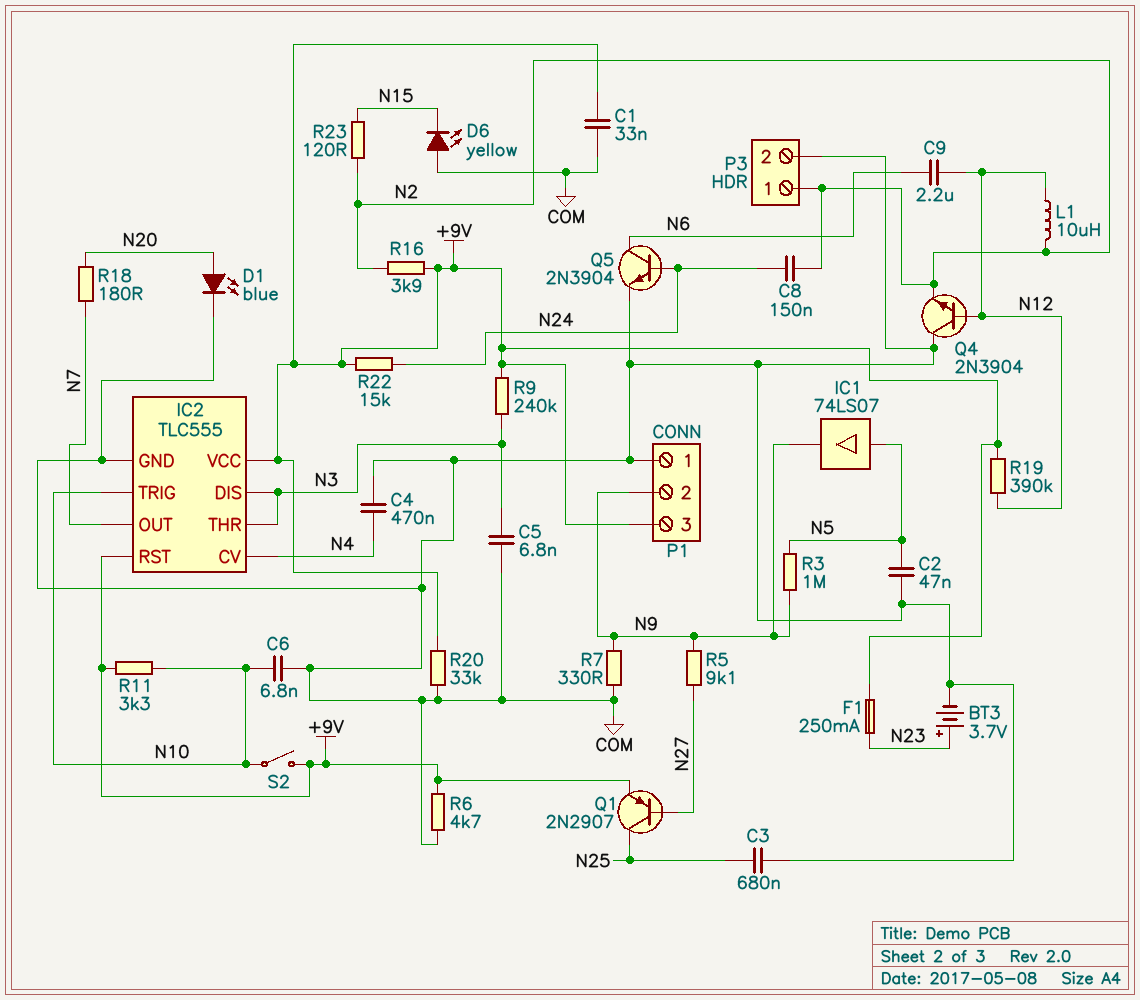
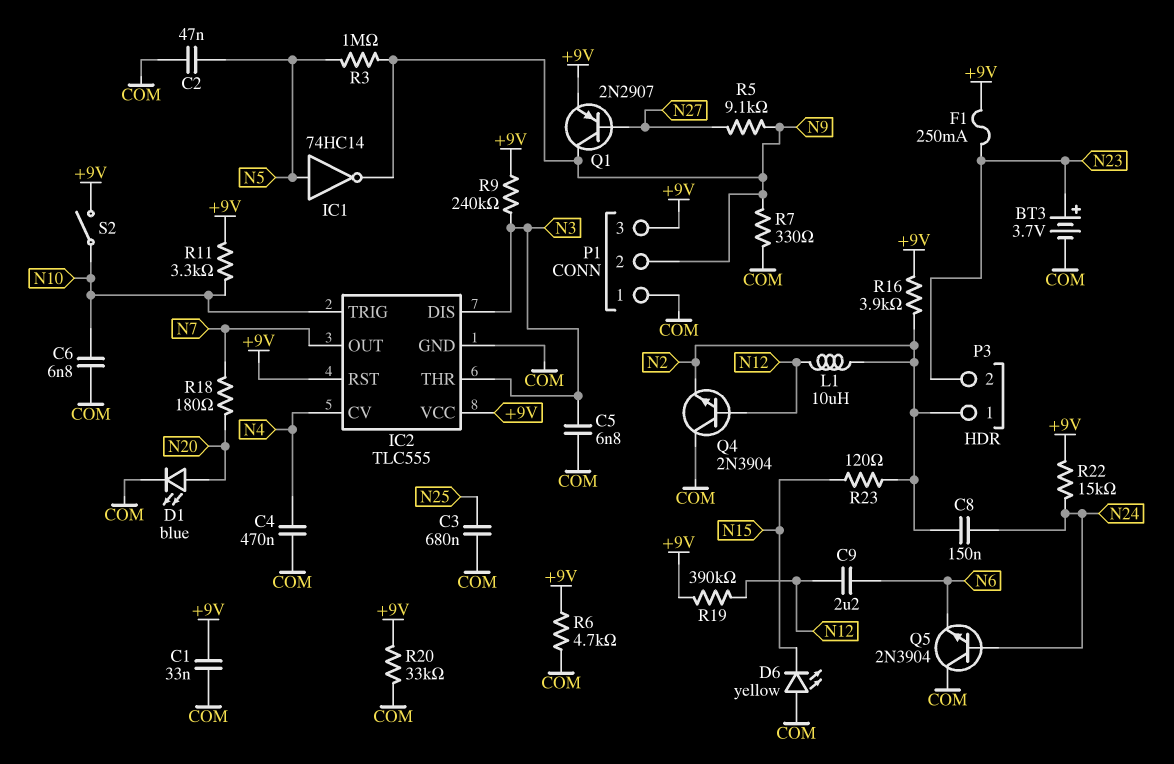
IC1: buffer 74LS07 (in N5, out N9) -> NOT 74HC14 (in N5, out N9)
P3 pin 2: COM -> N23
Q1: PNP 2N2907 (B N27, C N25, E +9V) -> PNP 2N2907 (B N27, C N9, E +9V)
Q5: NPN 2N3904 (B N24, C N6, E COM) -> NPN 2N3904 (B N24, C COM, E N6)

